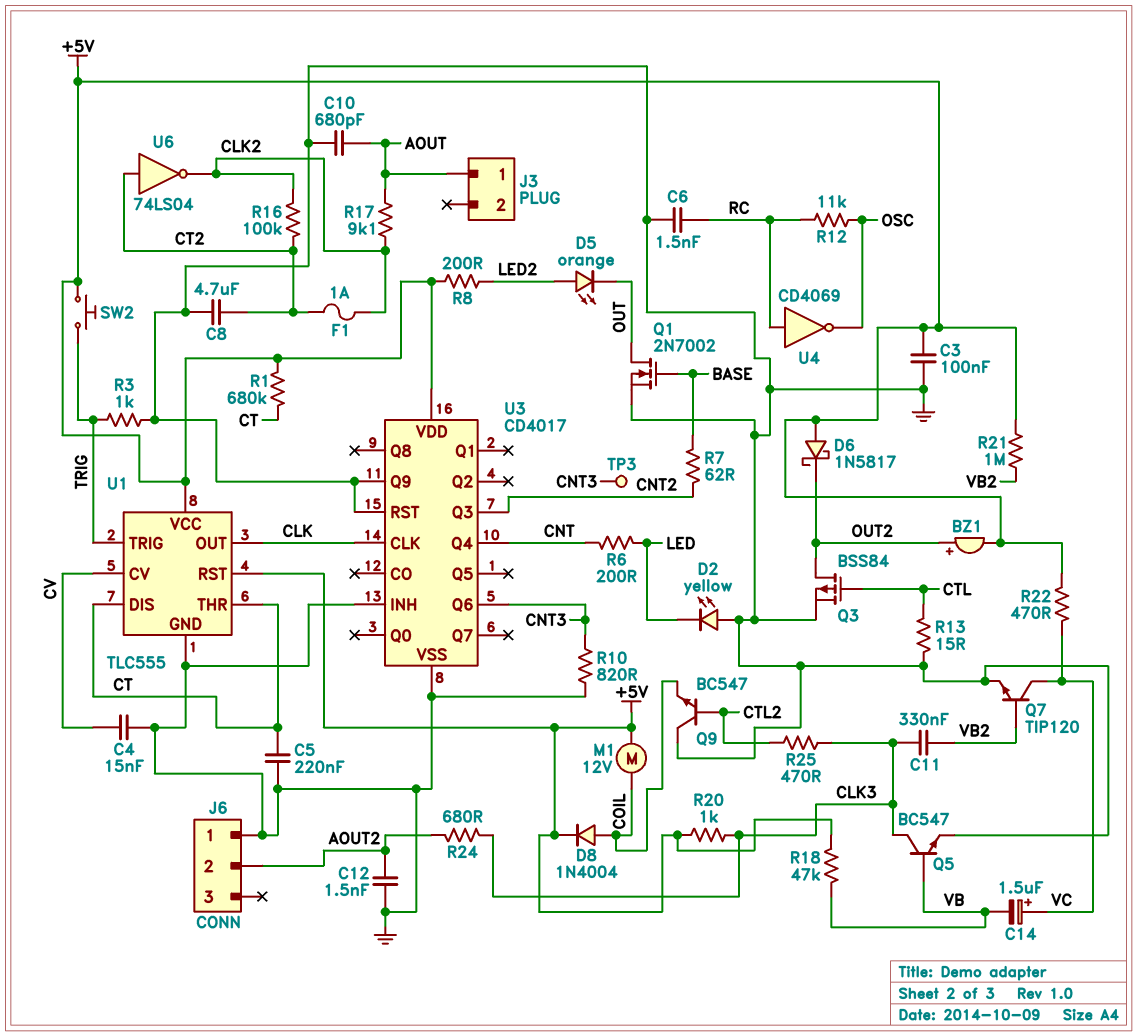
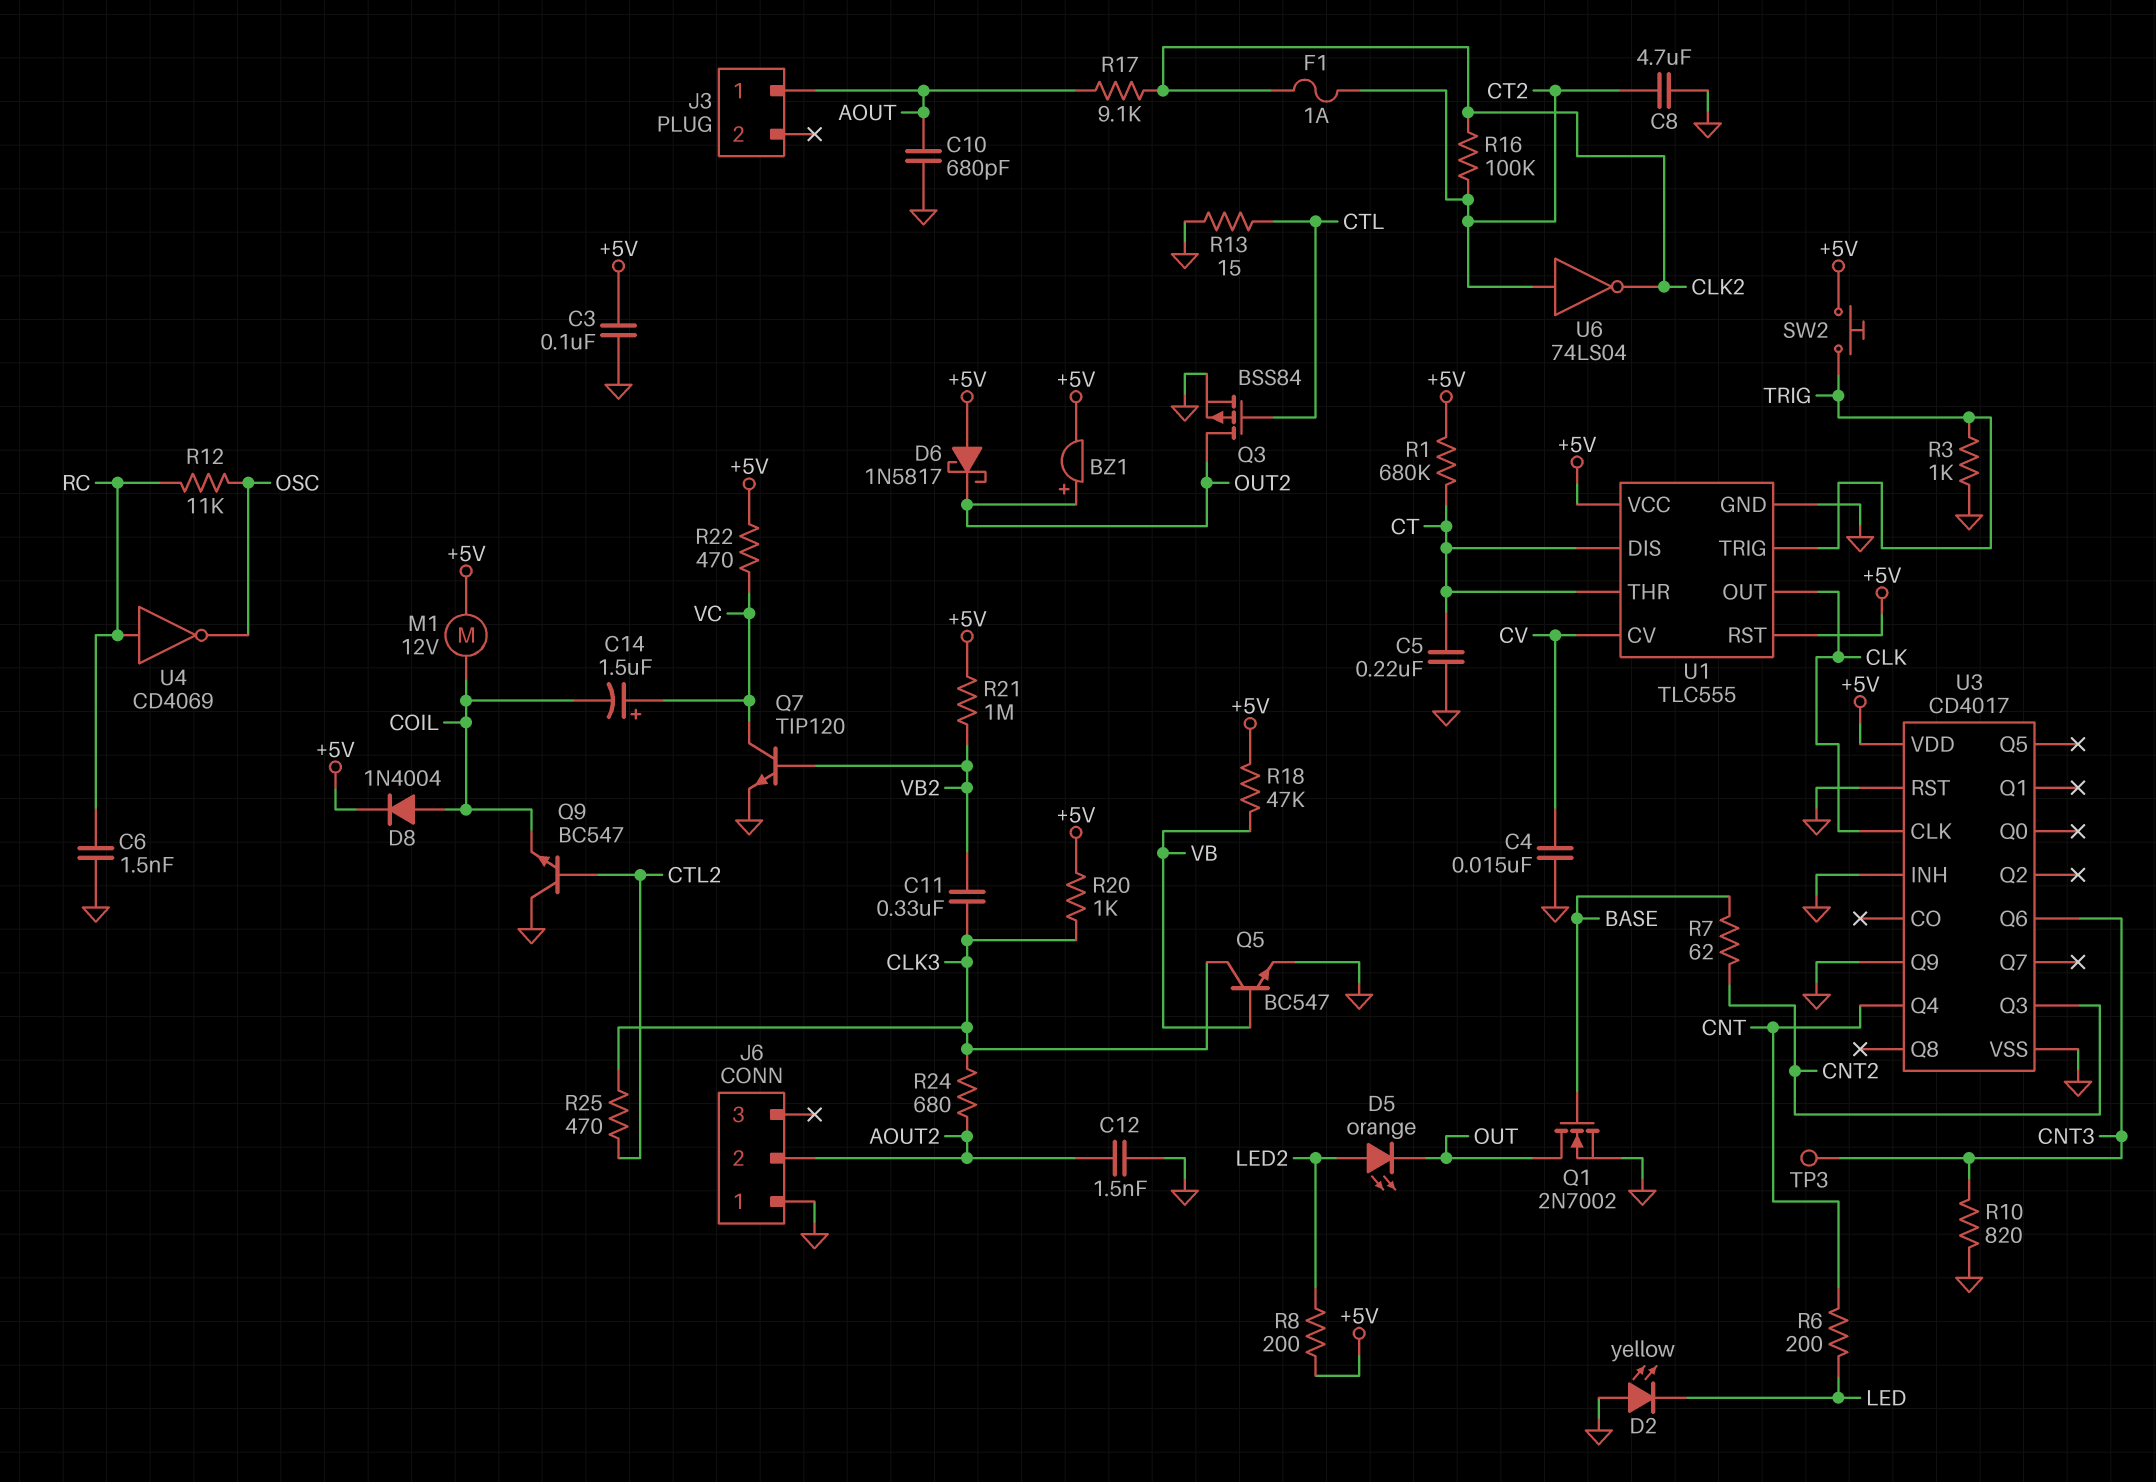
C14: 1.5uF (plus VC, minus VB) -> 1.5uF (plus VC, minus COIL)

